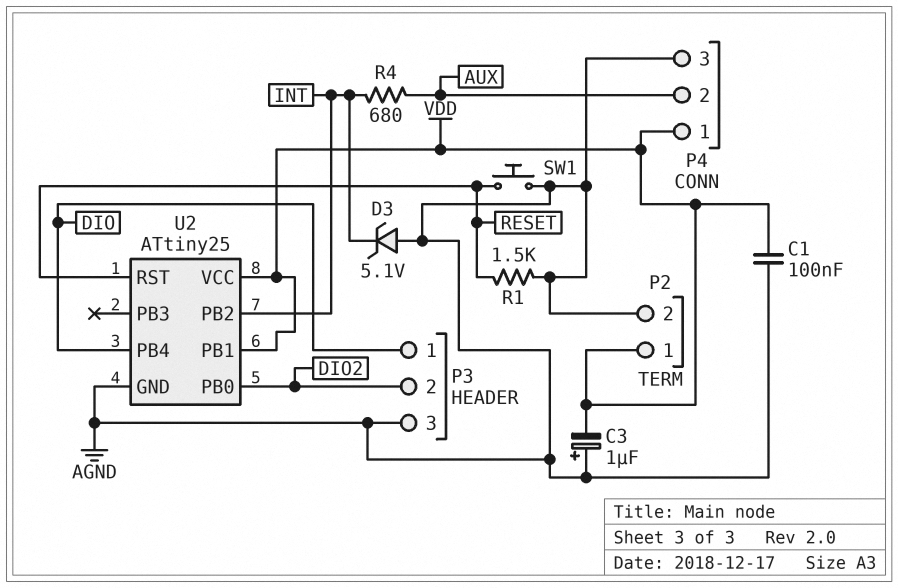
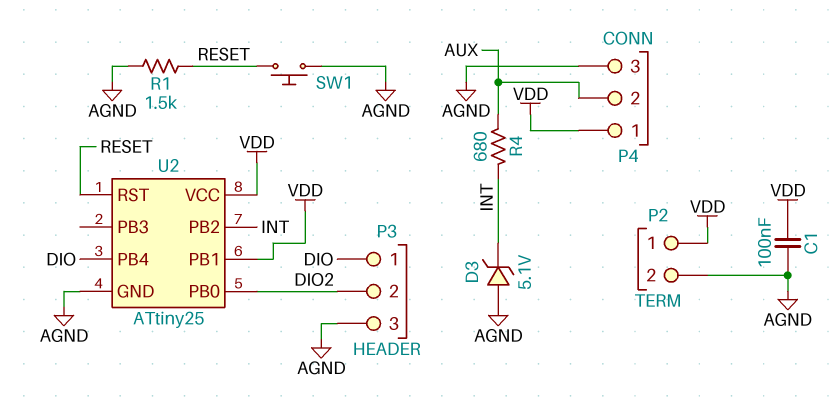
C3: 1uF (plus AGND, minus VDD) -> none

